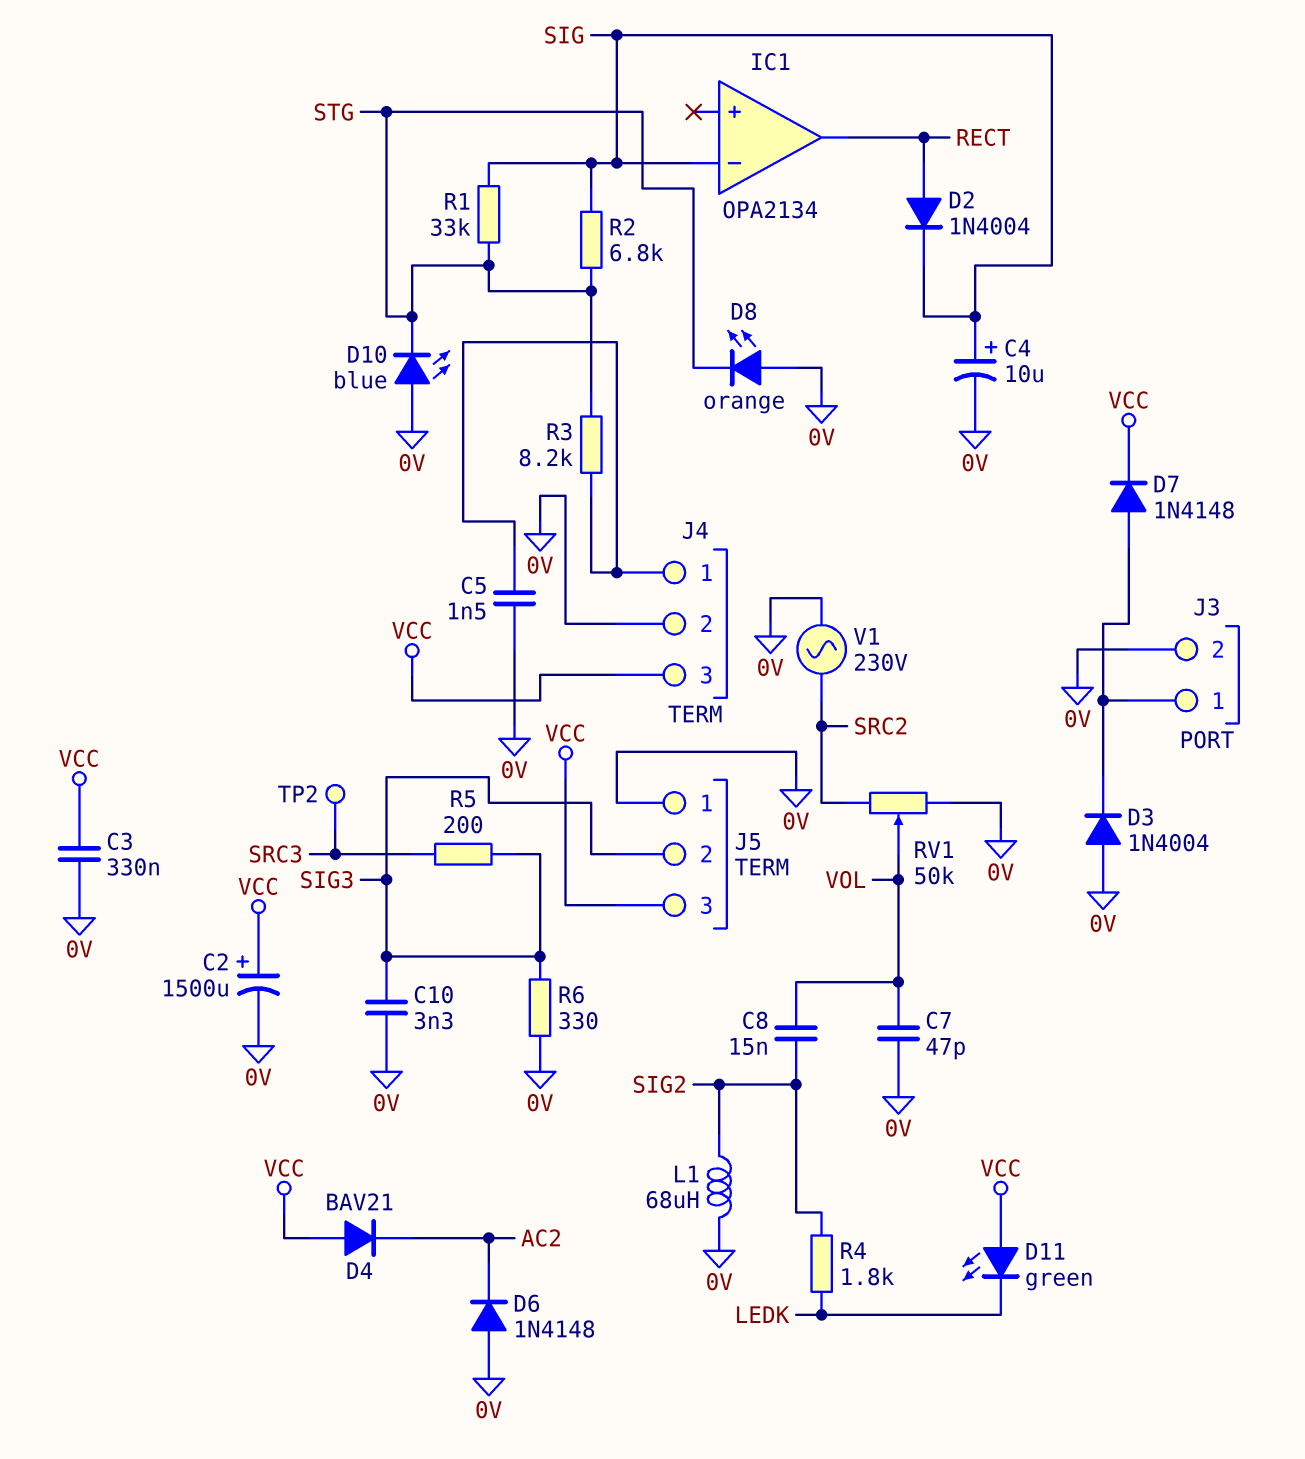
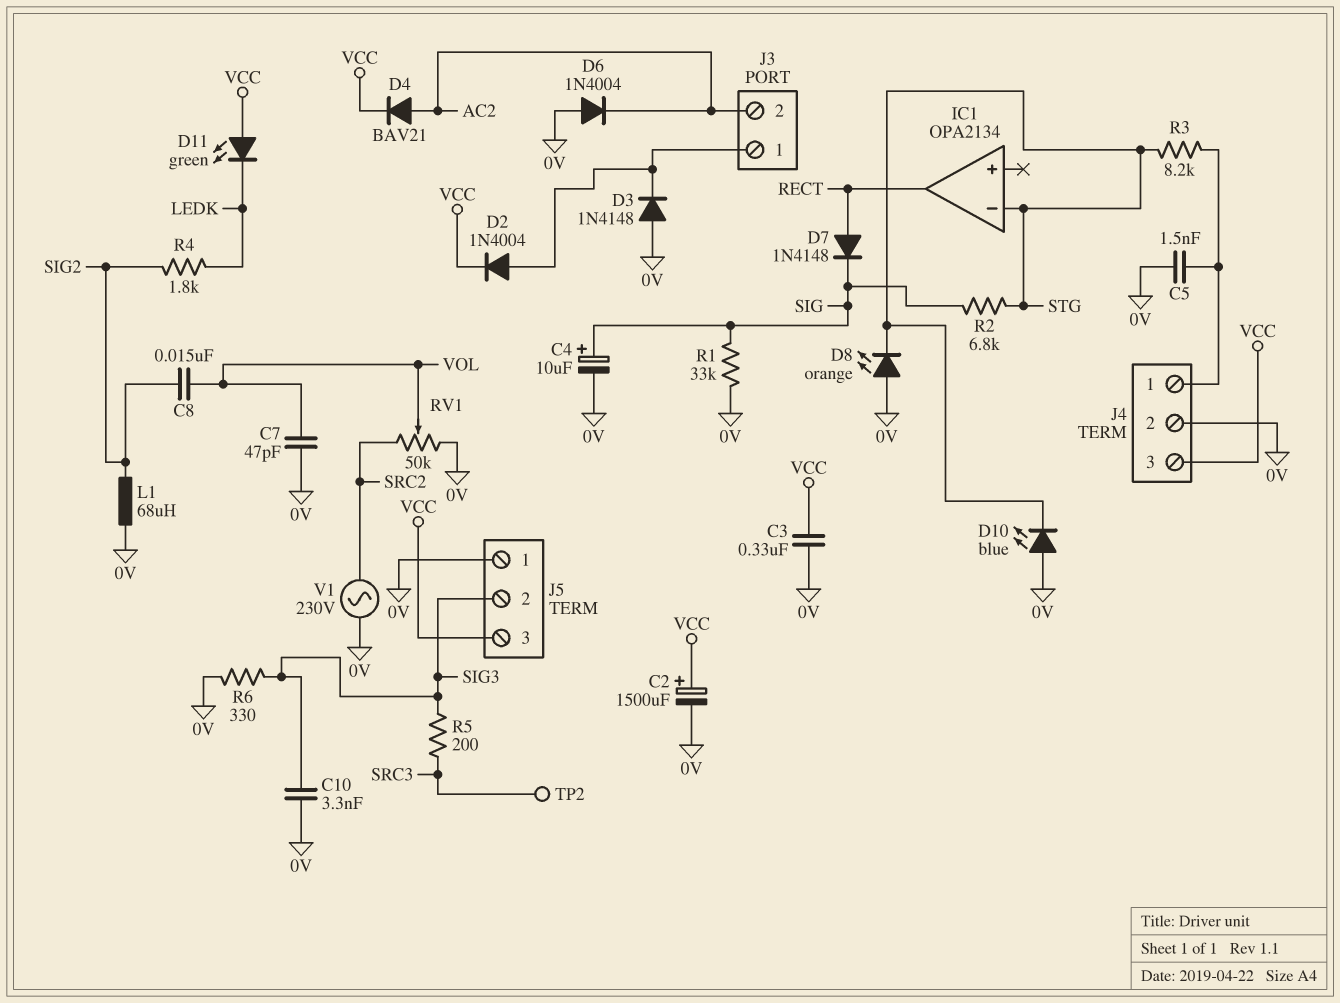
D2: diode 1N4004 (A RECT, K SIG) -> diode 1N4004 (A J3/1, K VCC)
D3: diode 1N4004 (A 0V, K J3/1) -> diode 1N4148 (A 0V, K J3/1)
D4: diode BAV21 (A VCC, K AC2) -> diode BAV21 (A AC2, K VCC)
D6: diode 1N4148 (A 0V, K AC2) -> diode 1N4004 (A 0V, K AC2)
D7: diode 1N4148 (A J3/1, K VCC) -> diode 1N4148 (A RECT, K SIG)
IC1 pin in-: SIG -> STG
J3 pin 2: 0V -> AC2
R1: 33k (SIG, STG) -> 33k (0V, SIG)

